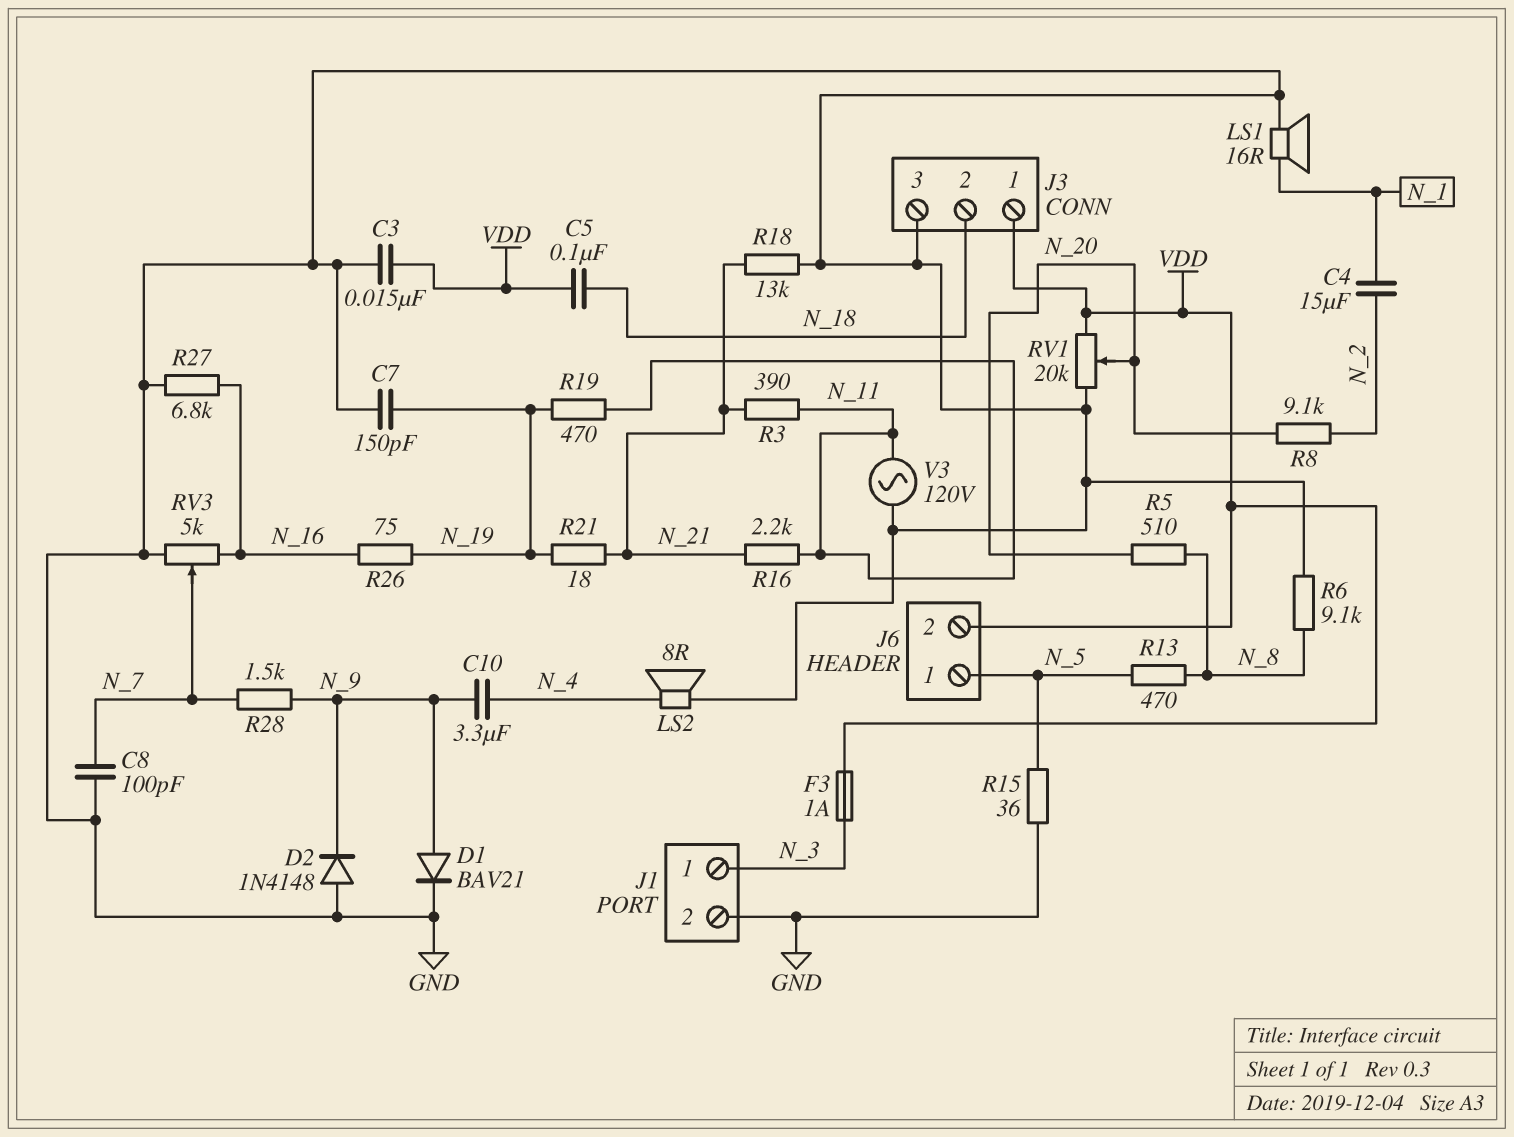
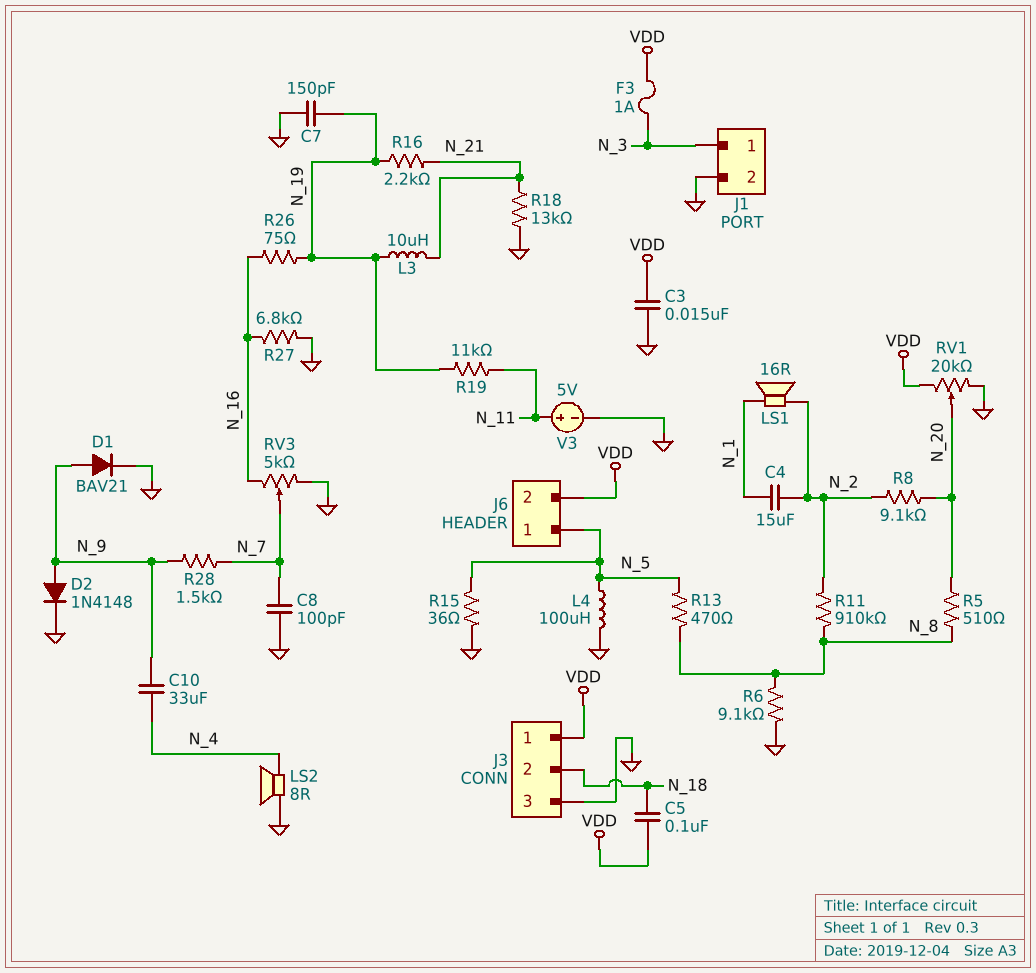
C10: 3.3uF (N_4, N_9) -> 33uF (N_4, N_9)
D2: diode 1N4148 (A GND, K N_9) -> diode 1N4148 (A N_9, K GND)
L3: none -> 10uH (N_19, N_21)
L4: none -> 100uH (GND, N_5)
LS1: speaker 16R (GND, N_1) -> speaker 16R (N_1, N_2)
R3: 390 (N_11, N_21) -> none
R11: none -> 910k (N_2, N_8)
R16: 2.2k (N_11, N_21) -> 2.2k (N_19, N_21)
R19: 470 (N_11, N_19) -> 11k (N_11, N_19)
R21: 18 (N_19, N_21) -> none
V3: AC 120V (GND, N_11) -> 5V (plus N_11, minus GND)

